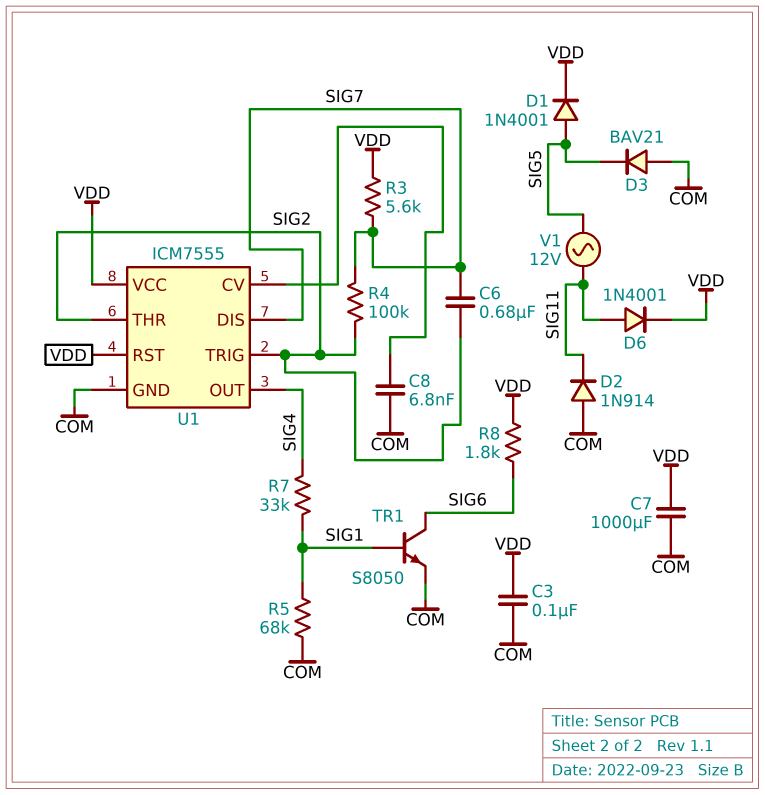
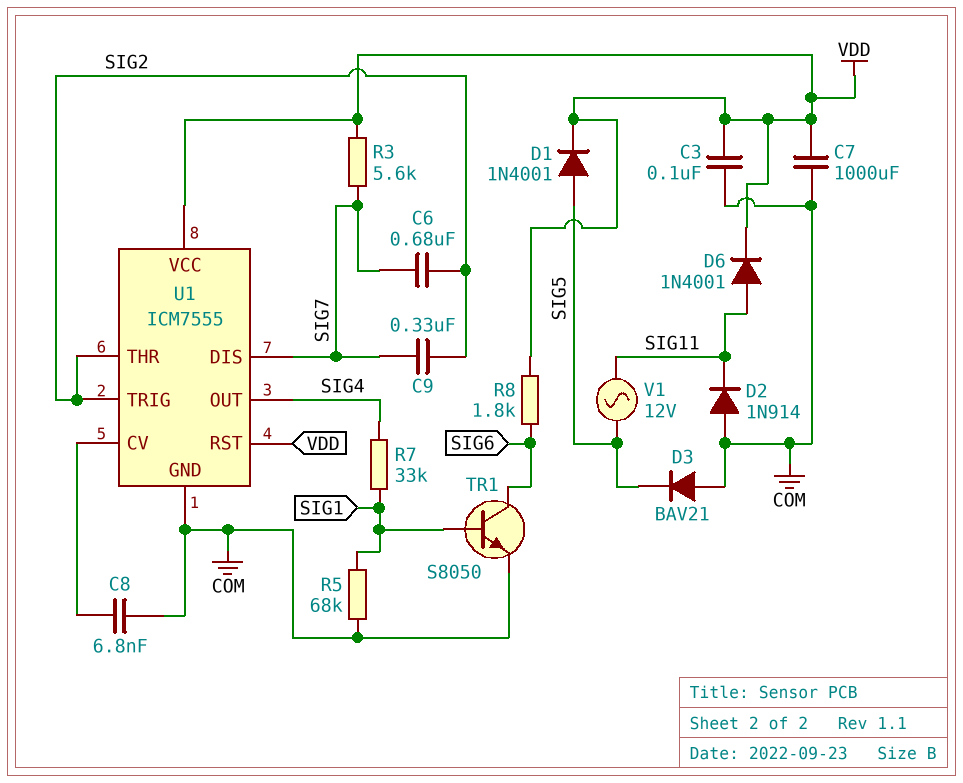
C9: none -> 330nF (SIG2, SIG7)
R4: 100k (SIG2, SIG7) -> none

